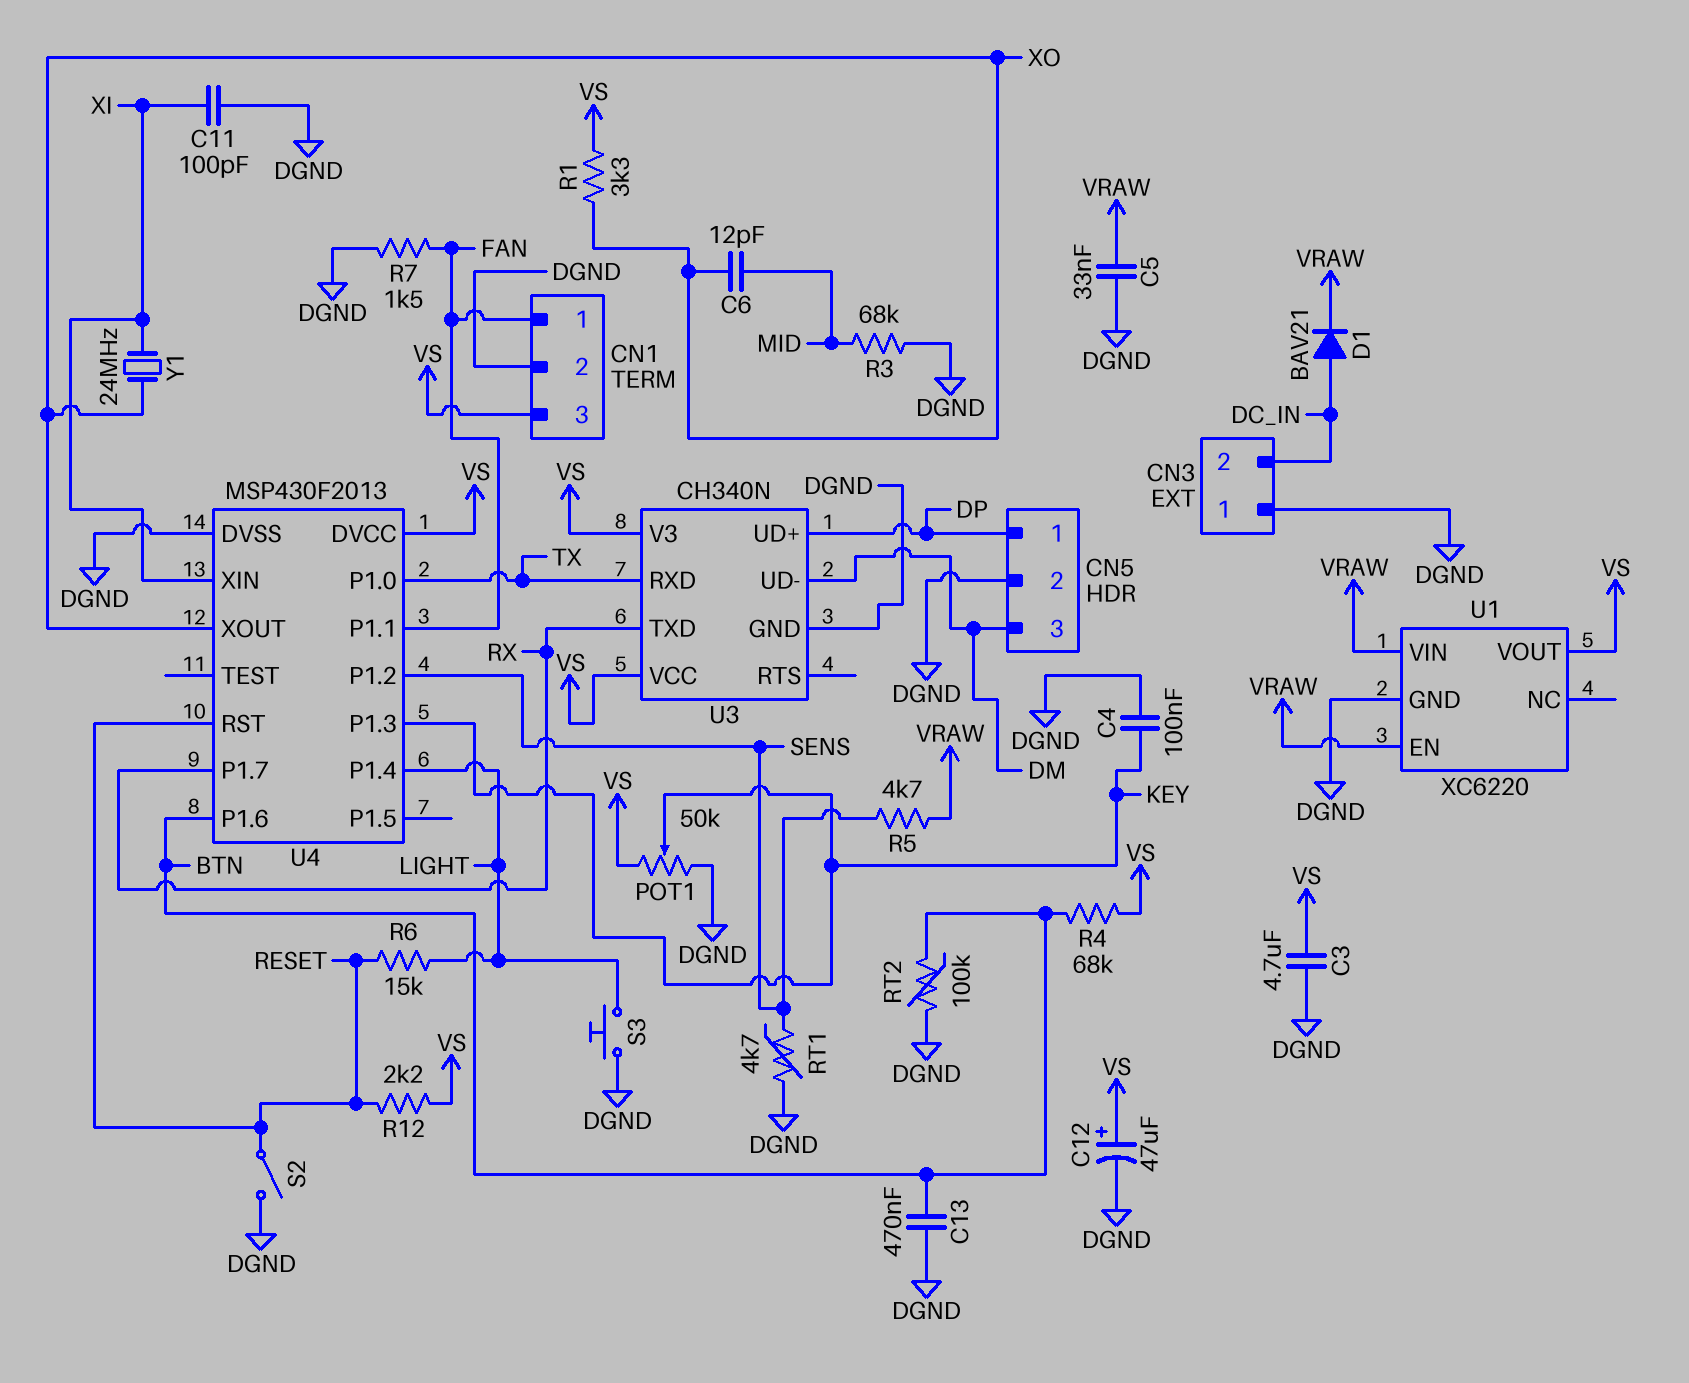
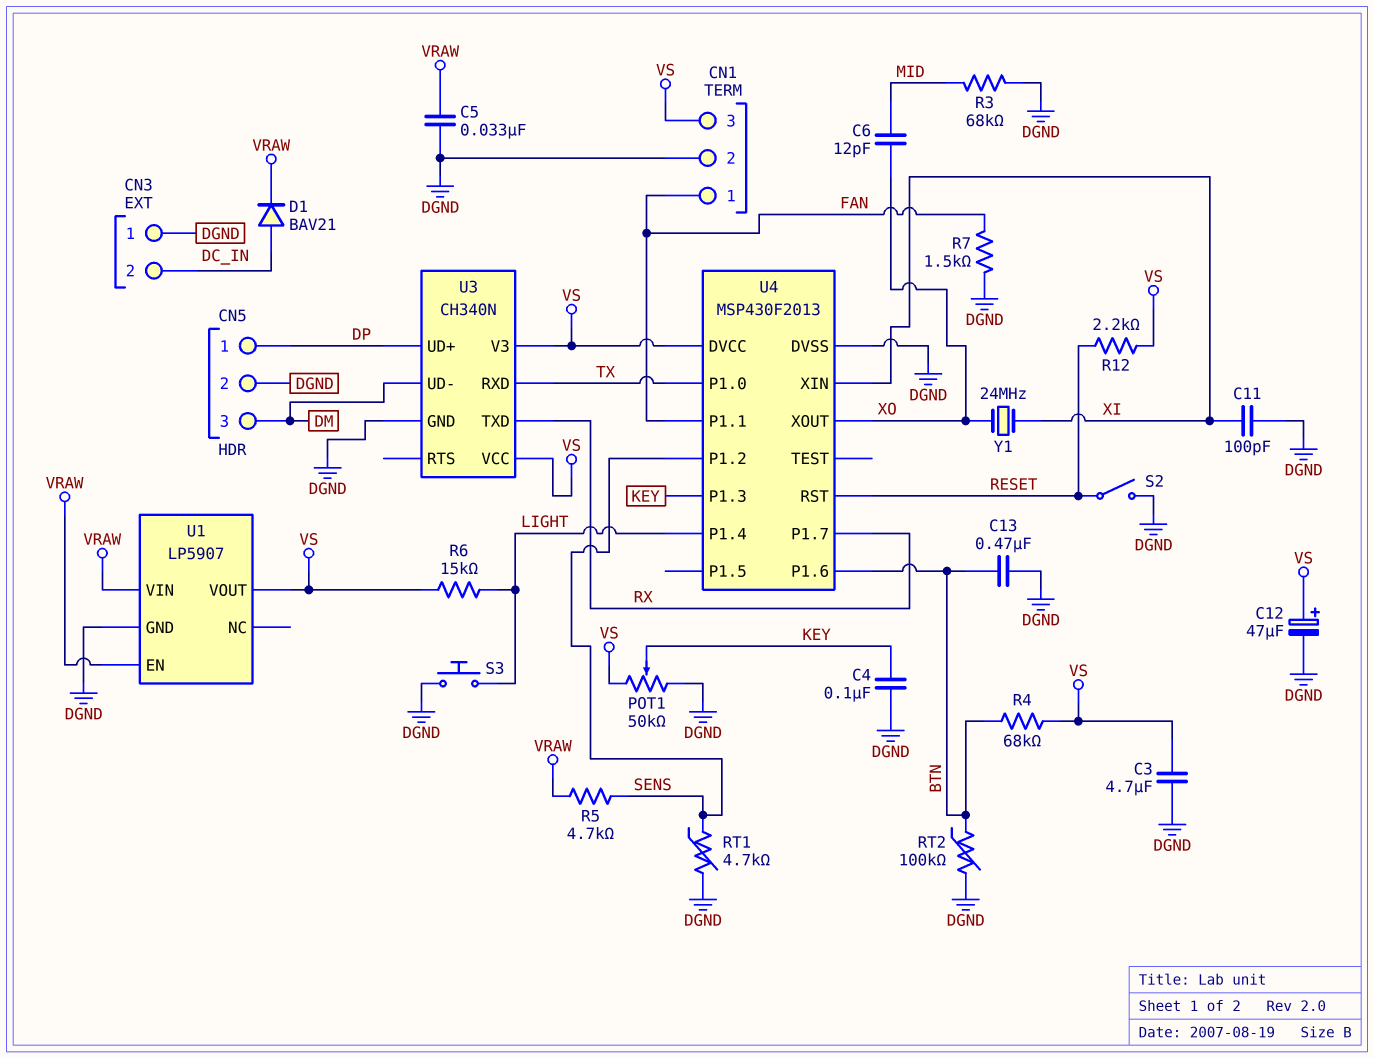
R1: 3.3k (VS, XO) -> none
R6: 15k (LIGHT, RESET) -> 15k (LIGHT, VS)
U1: XC6220 -> LP5907

